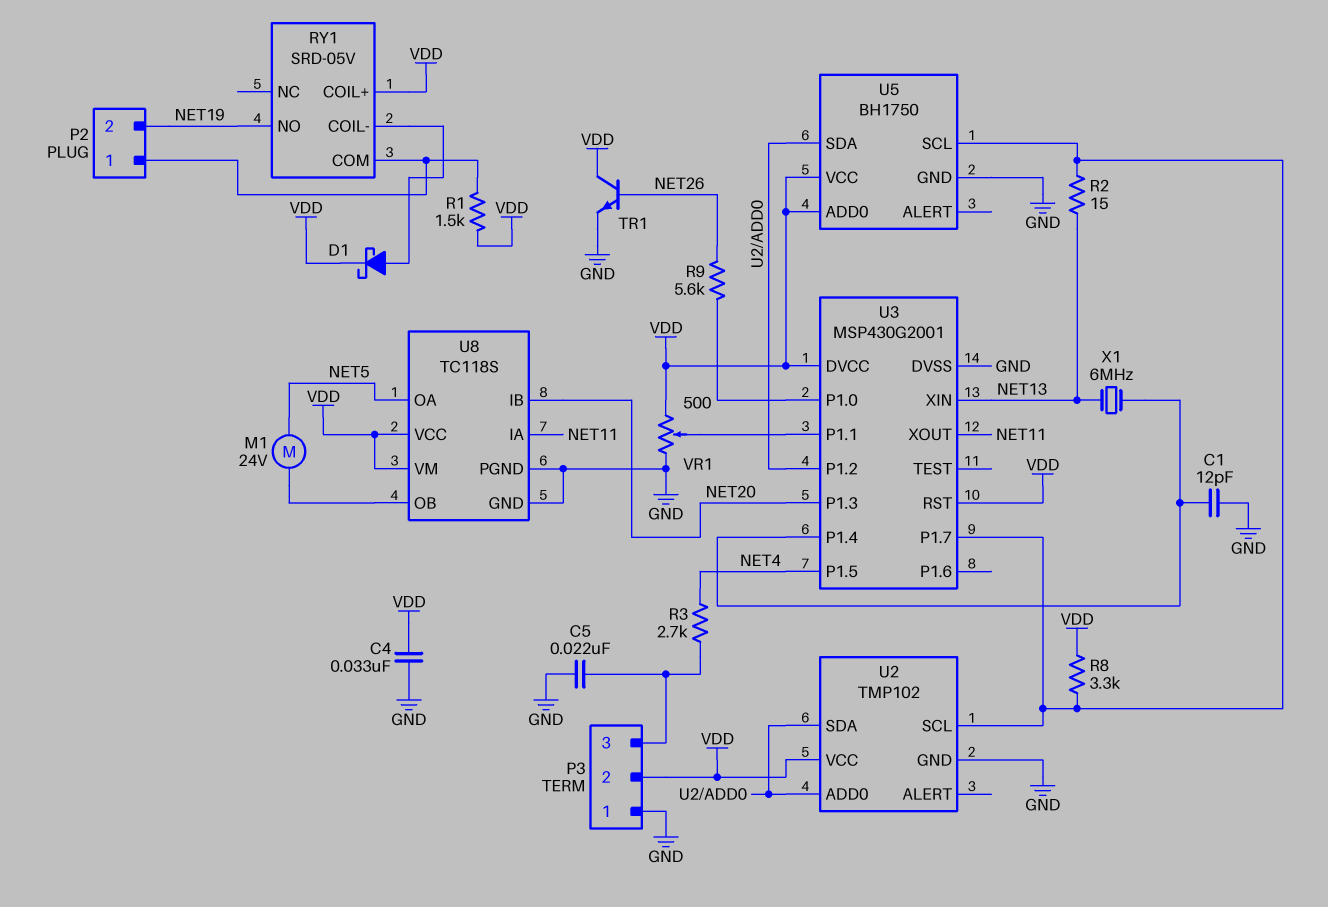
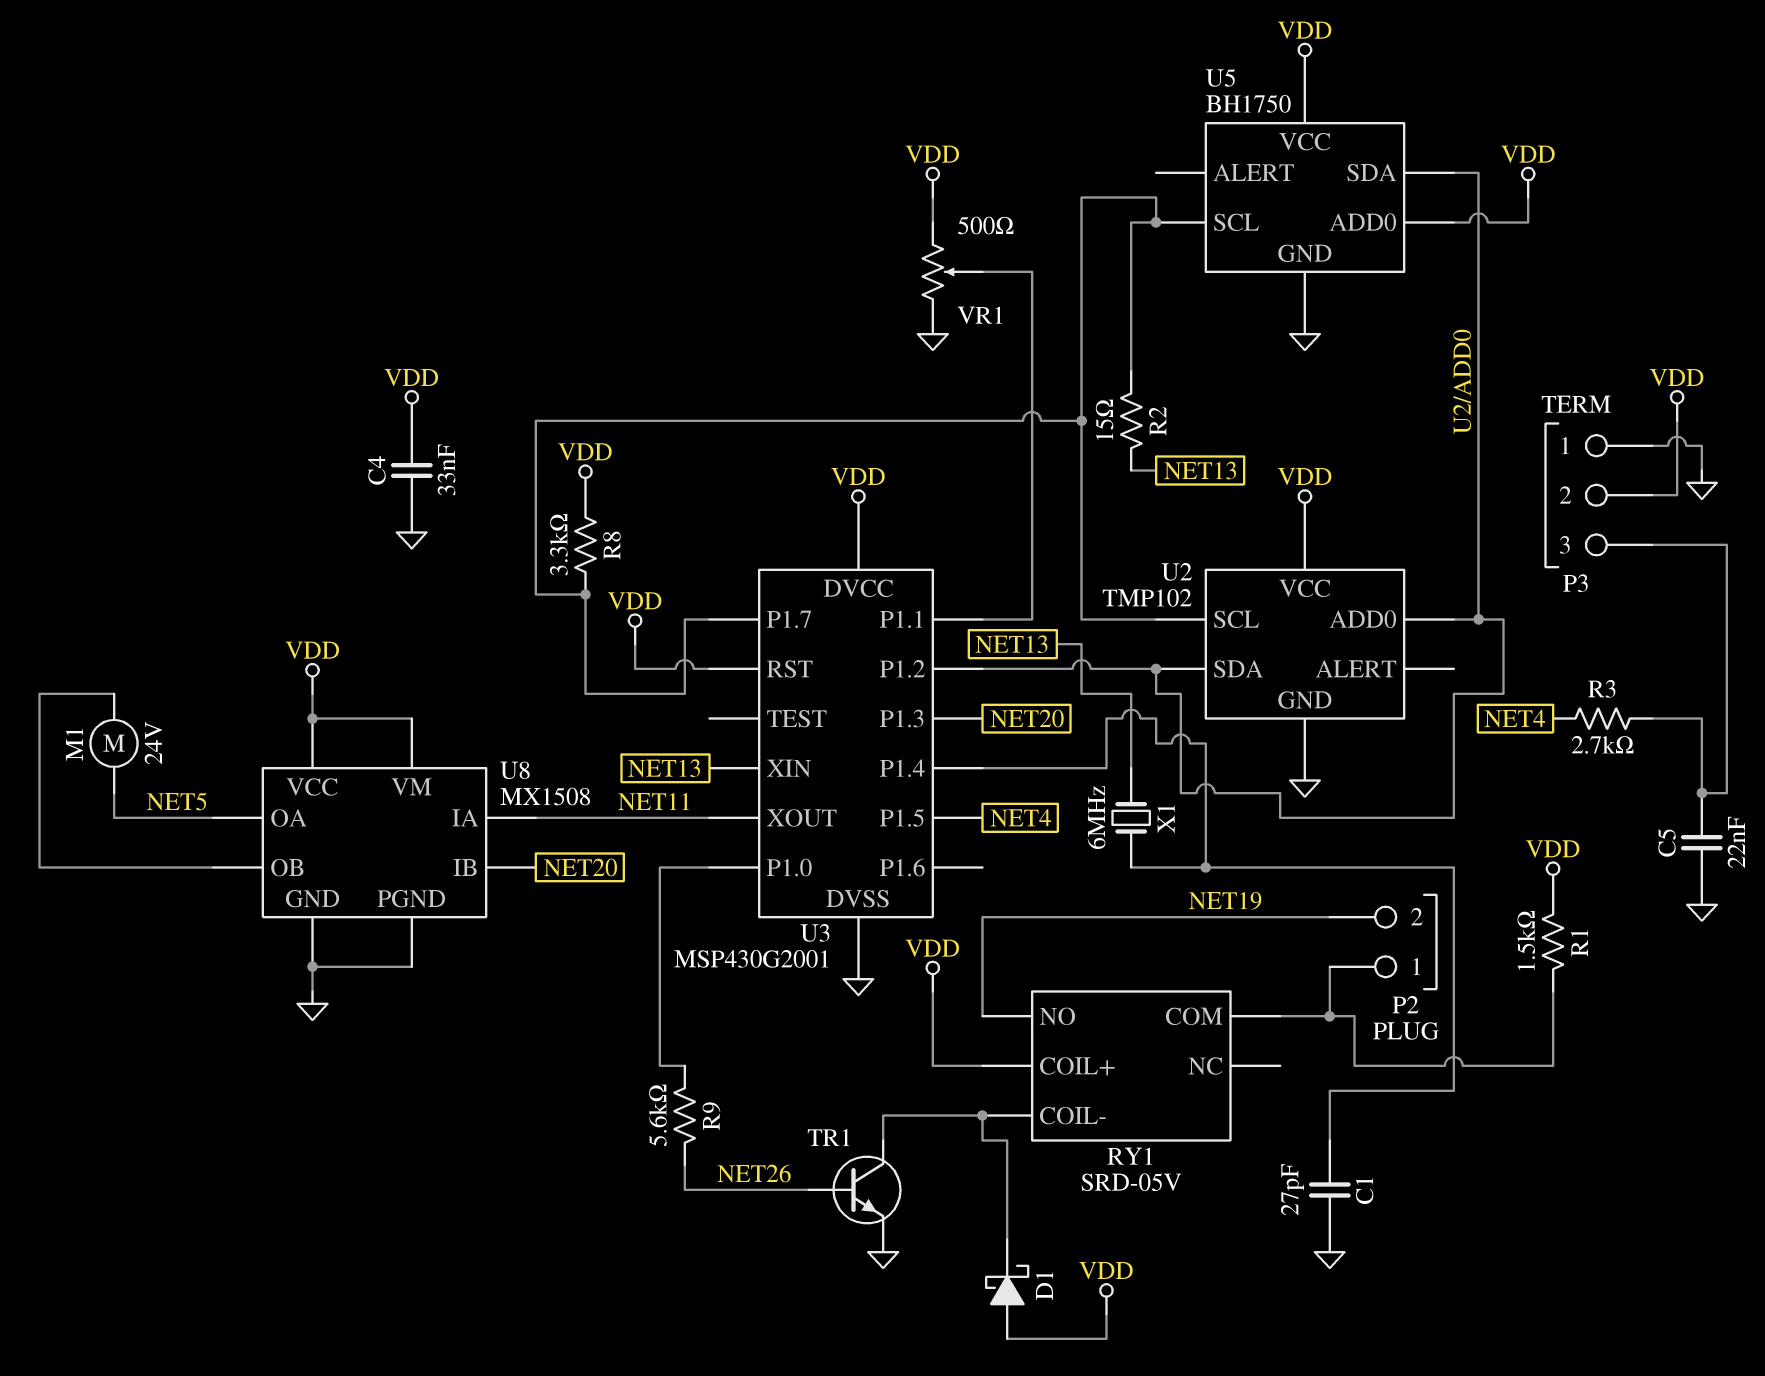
C1: 12pF (GND, U3/P1.4) -> 27pF (GND, U3/P1.4)
D1: schottky (A RY1/COIL-, K VDD) -> schottky (A VDD, K RY1/COIL-)
TR1: NPN (B NET26, C VDD, E GND) -> NPN (B NET26, C RY1/COIL-, E GND)
U8: TC118S -> MX1508

